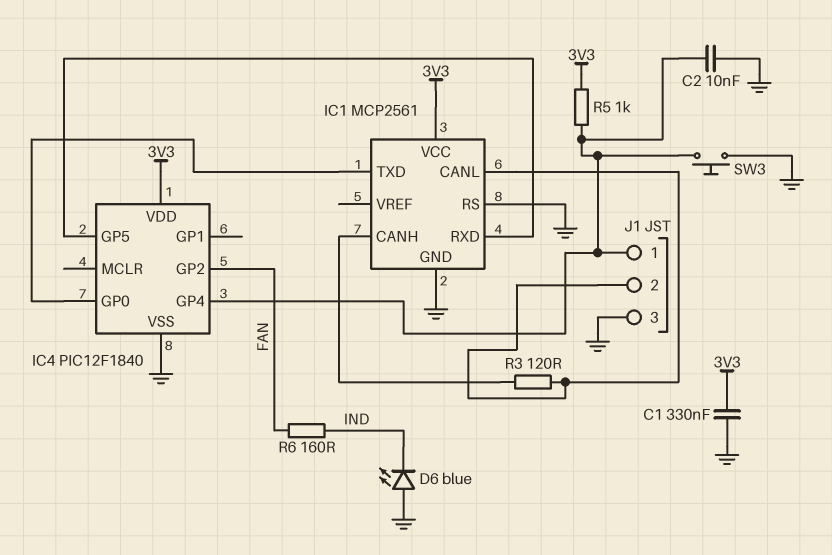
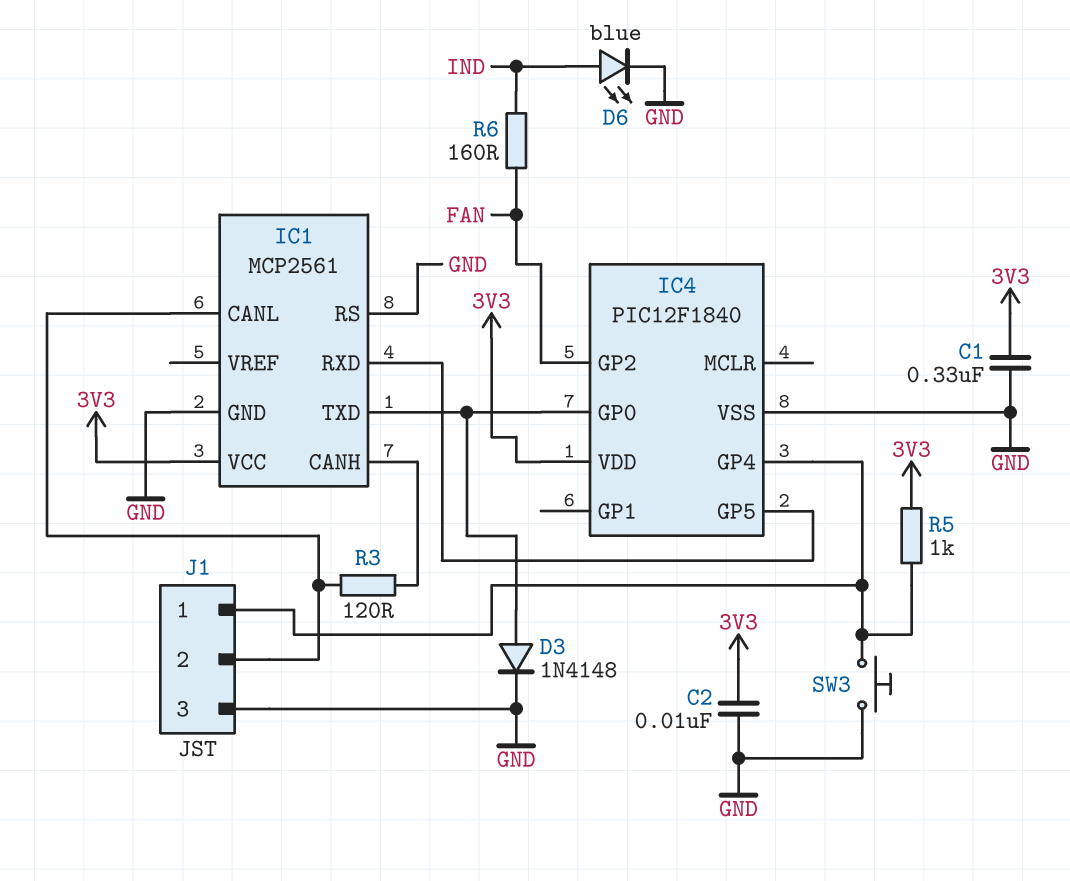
C2: 10nF (GND, IC4/GP4) -> 10nF (3V3, GND)
D3: none -> diode 1N4148 (A IC1/TXD, K GND)
D6: LED blue (A GND, K IND) -> LED blue (A IND, K GND)

